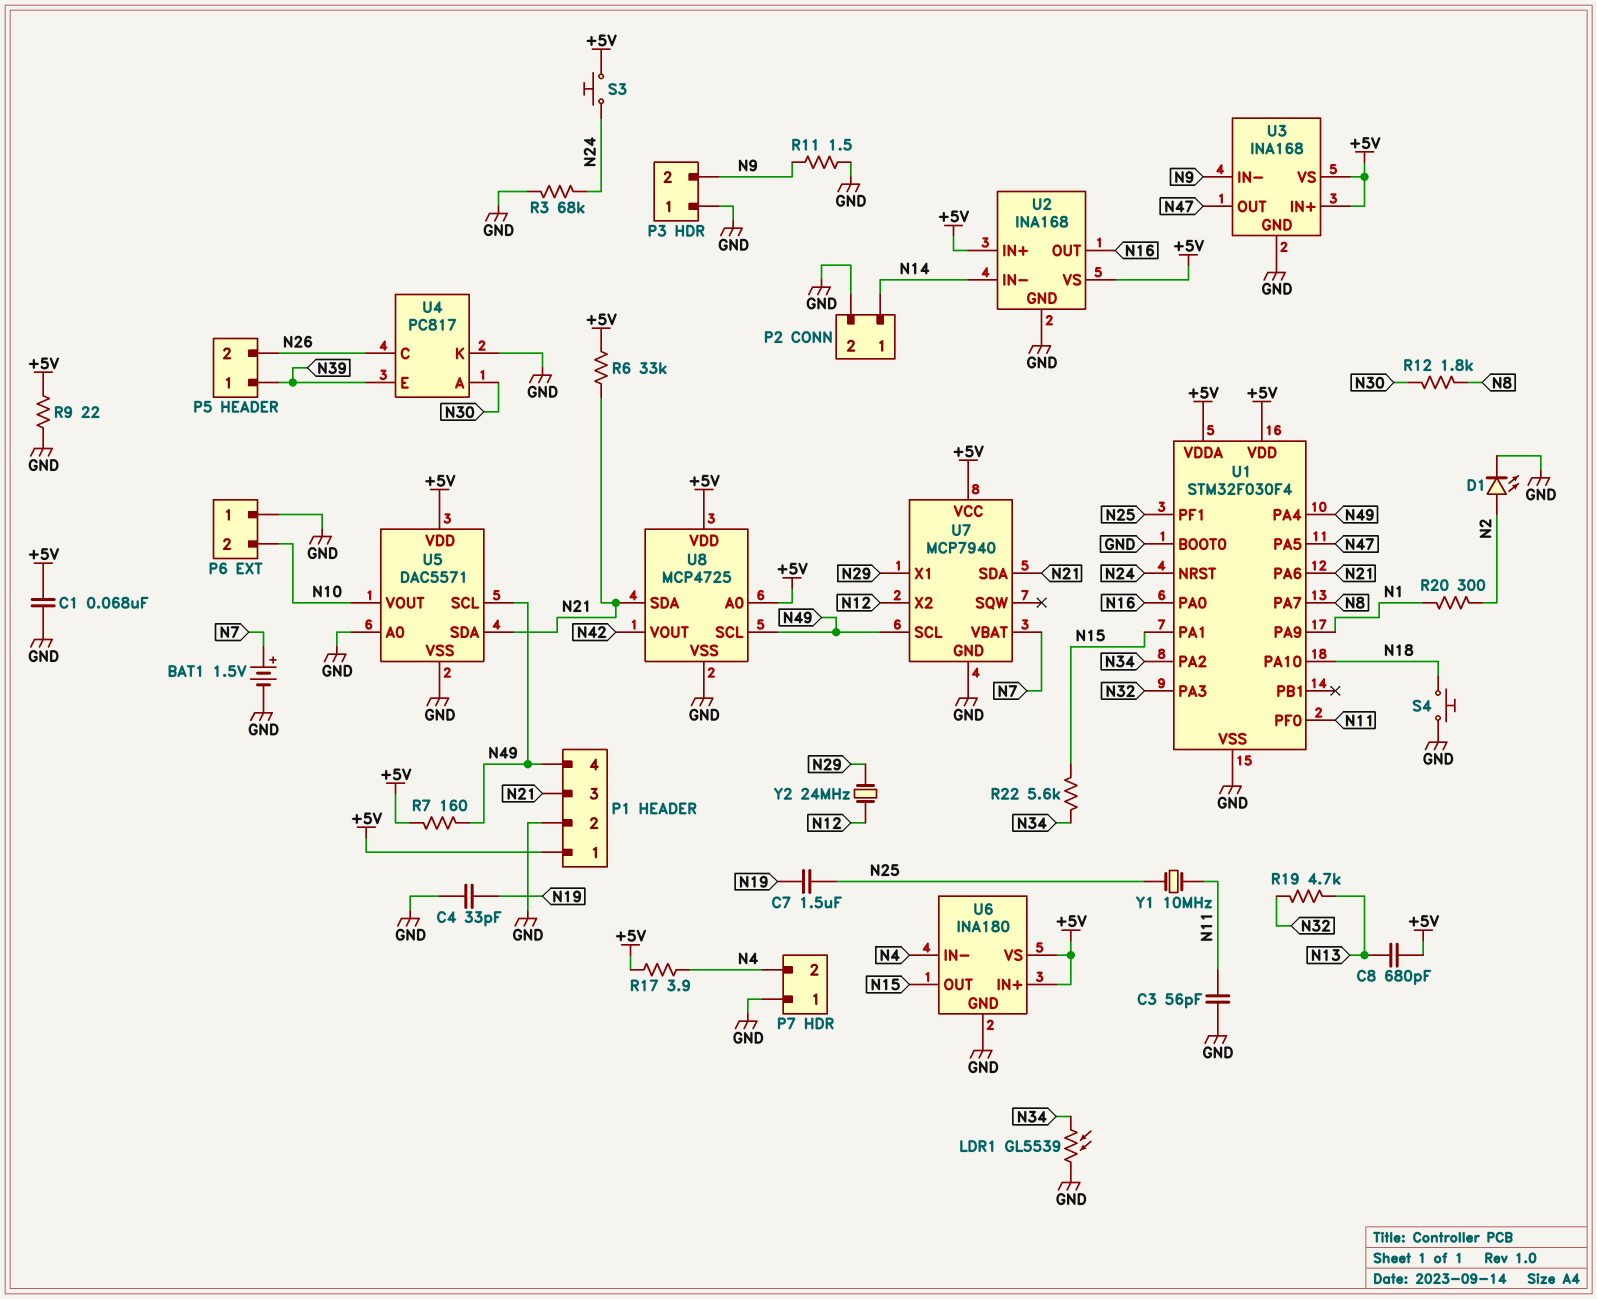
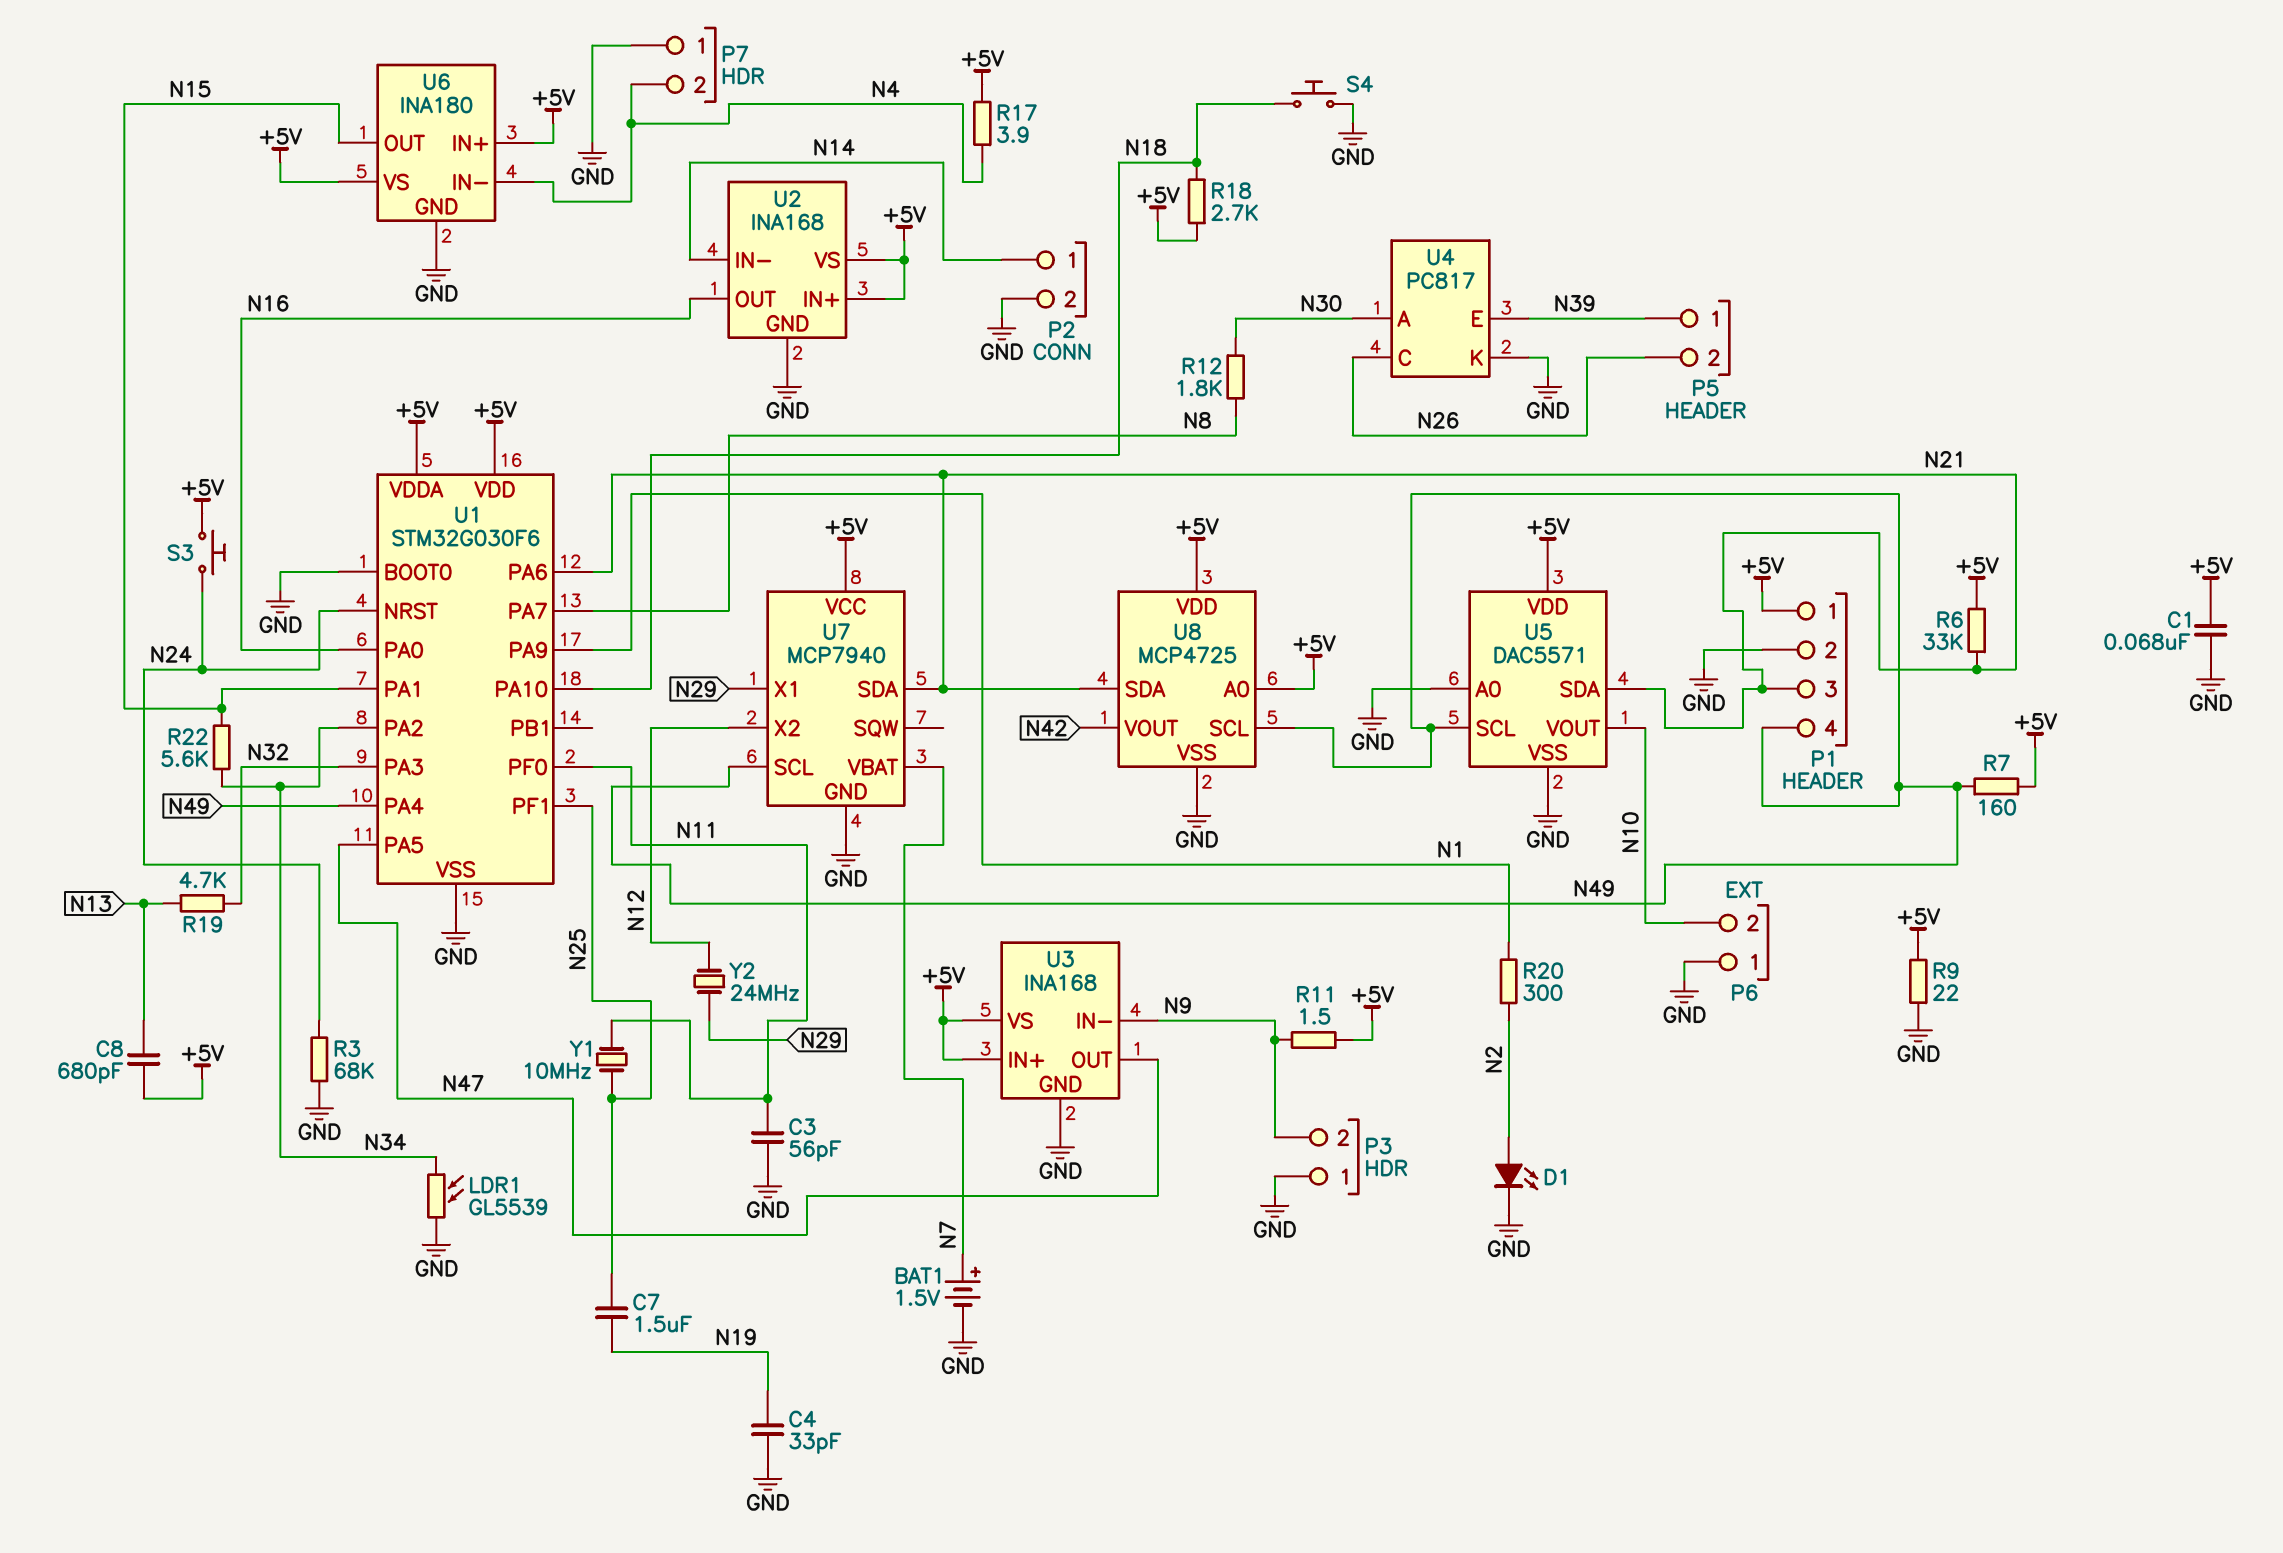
R11: 1.5 (GND, N9) -> 1.5 (+5V, N9)
R18: none -> 2.7k (+5V, N18)
U1: STM32F030F4 -> STM32G030F6

